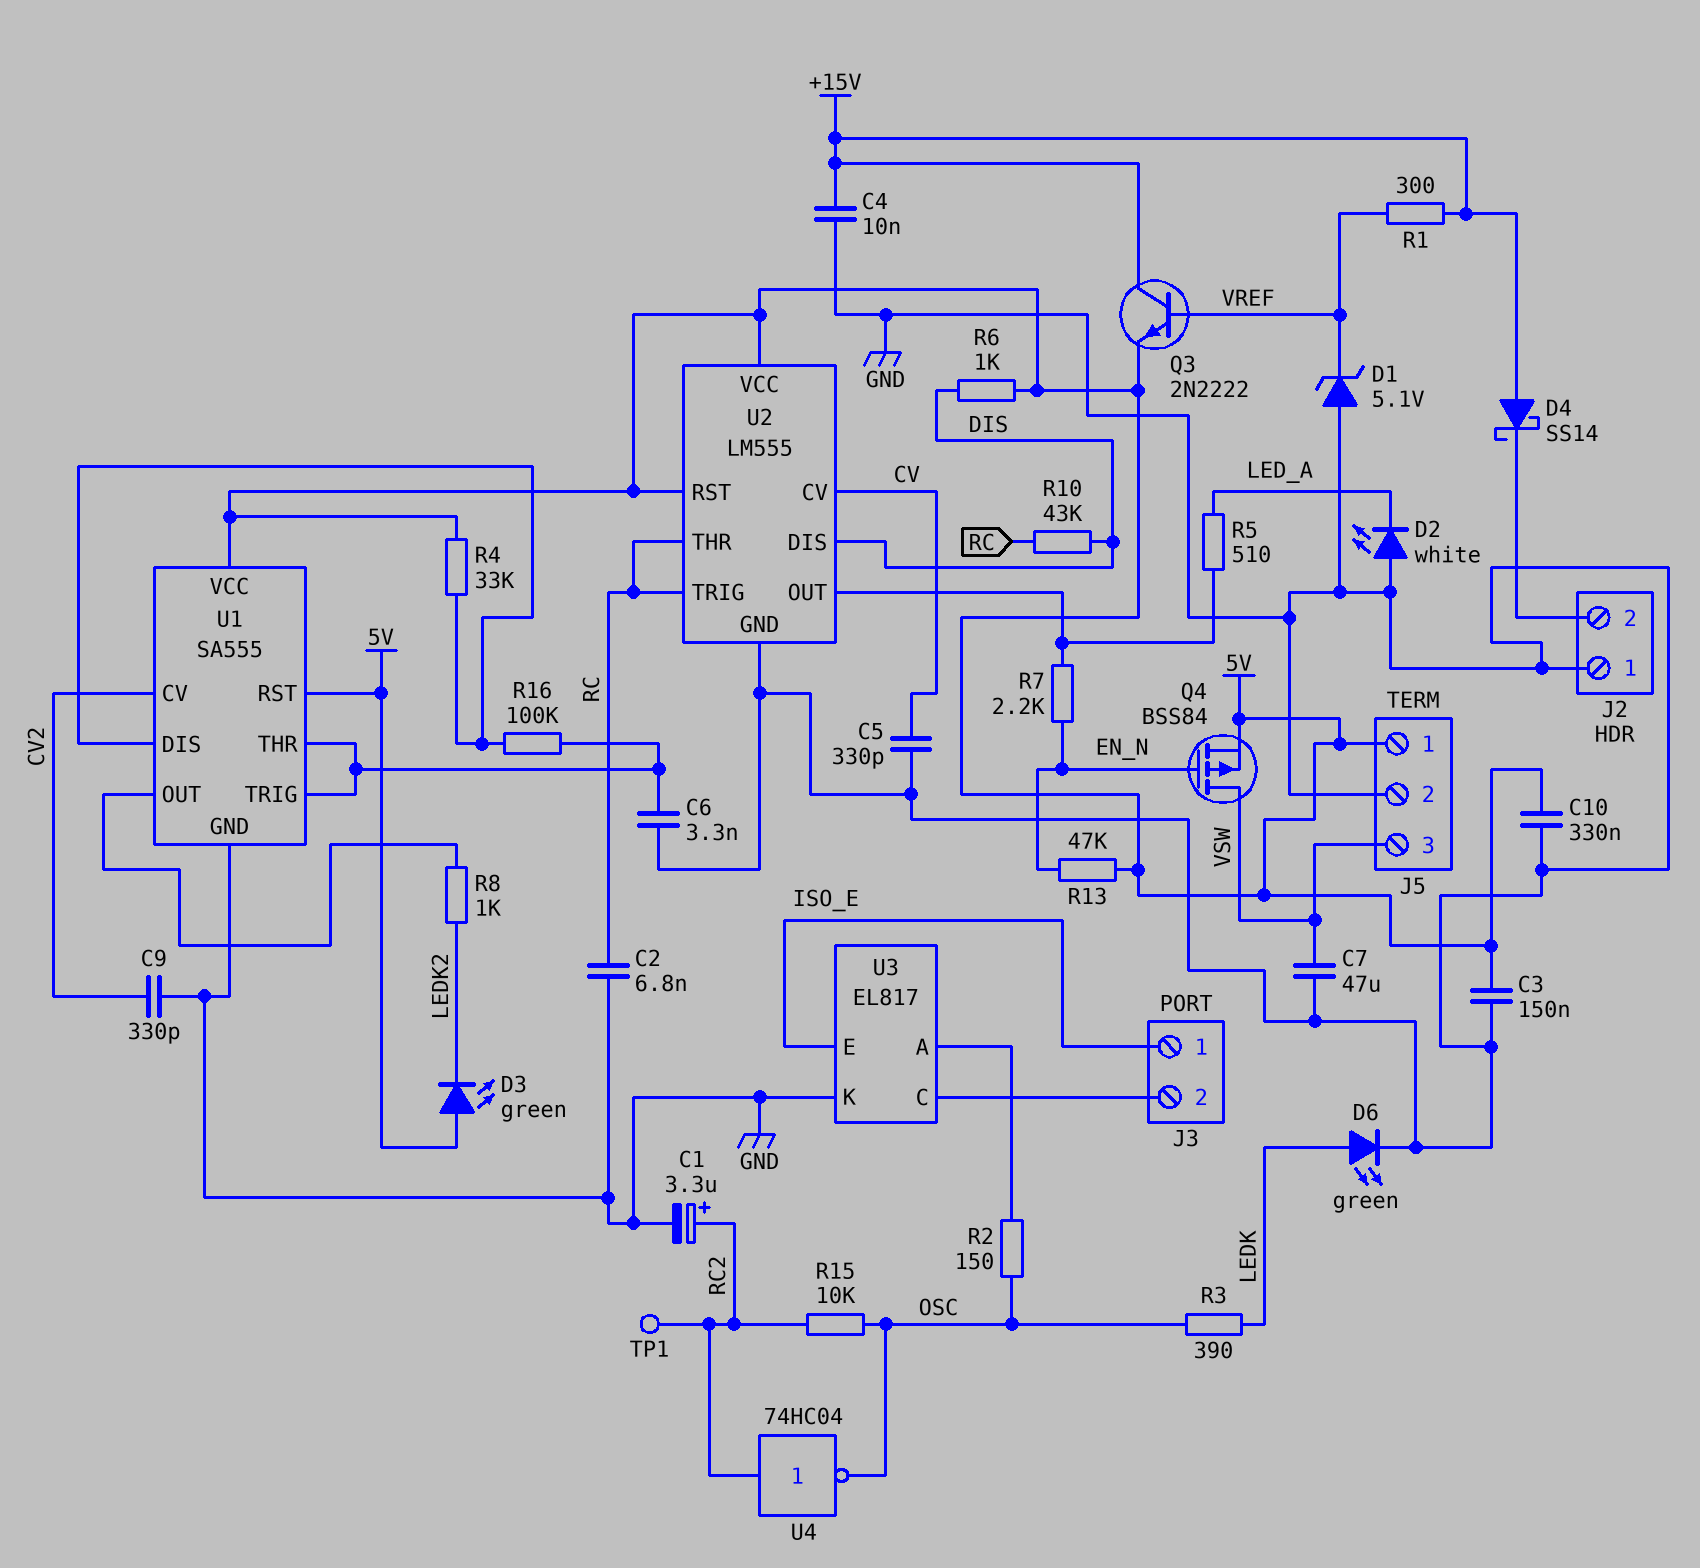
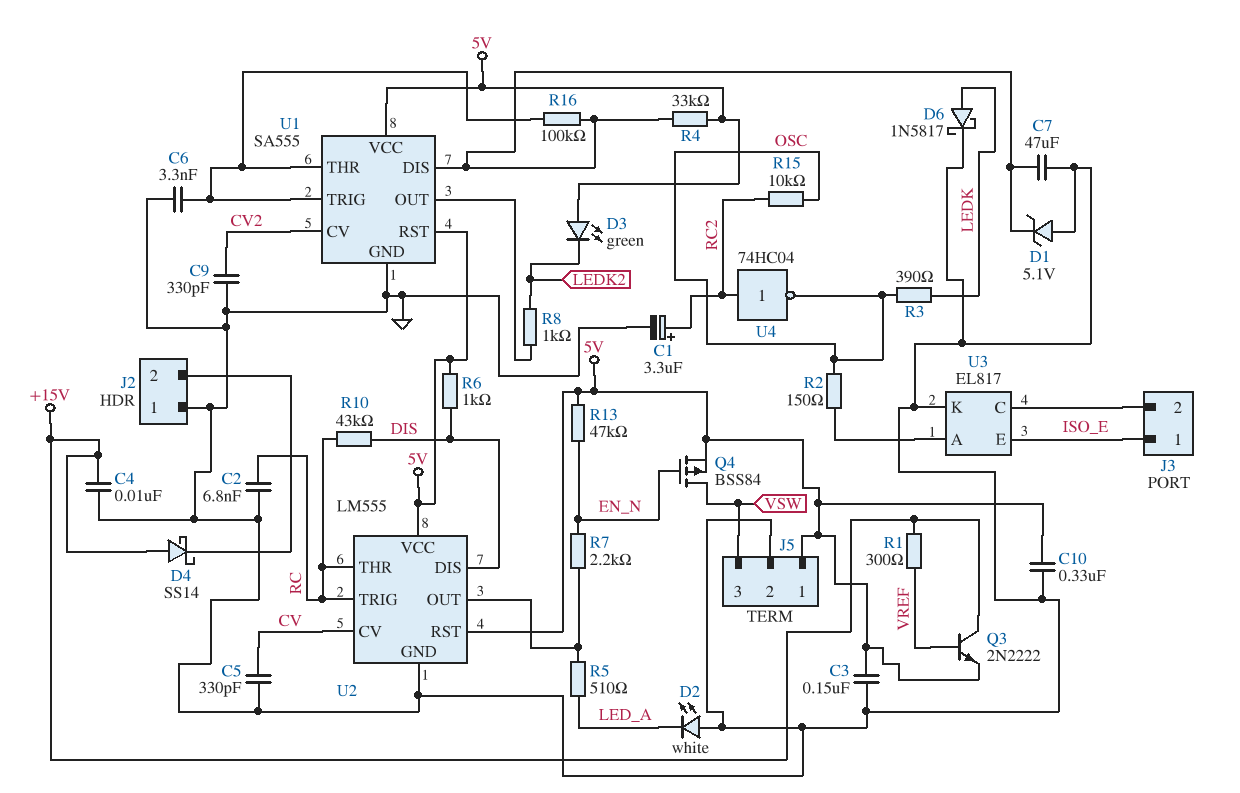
C7: 47uF (GND, VSW) -> 47uF (GND, U1/DIS)
D1: zener 5.1V (A GND, K VREF) -> zener 5.1V (A GND, K U1/DIS)
D6: LED green (A LEDK, K GND) -> schottky 1N5817 (A LEDK, K GND)
TP1: test point (RC2) -> none

